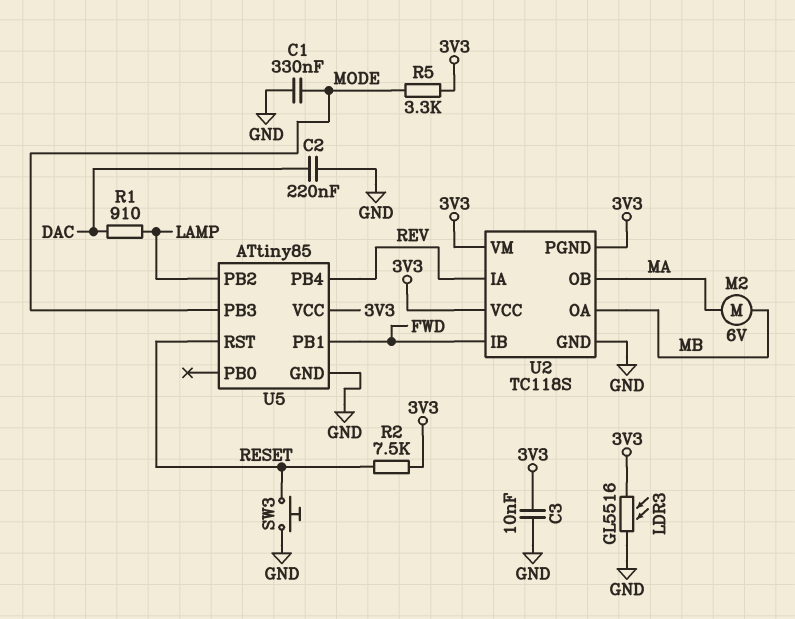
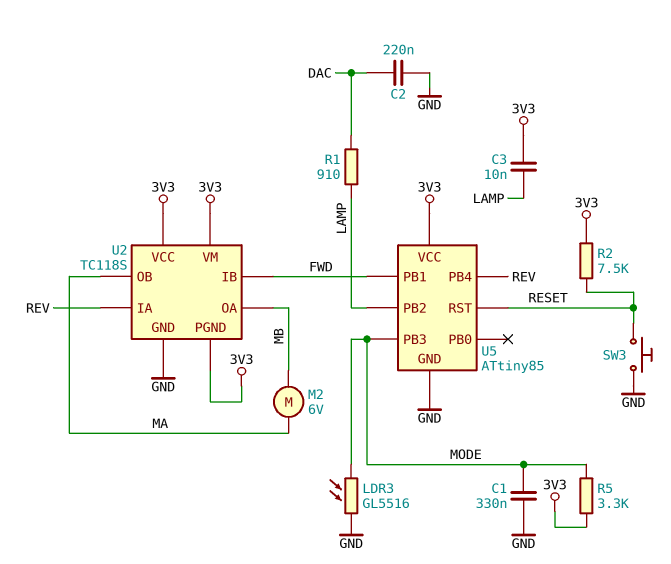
C3: 10nF (3V3, GND) -> 10nF (3V3, LAMP)
LDR3: GL5516 (3V3, GND) -> GL5516 (GND, MODE)

